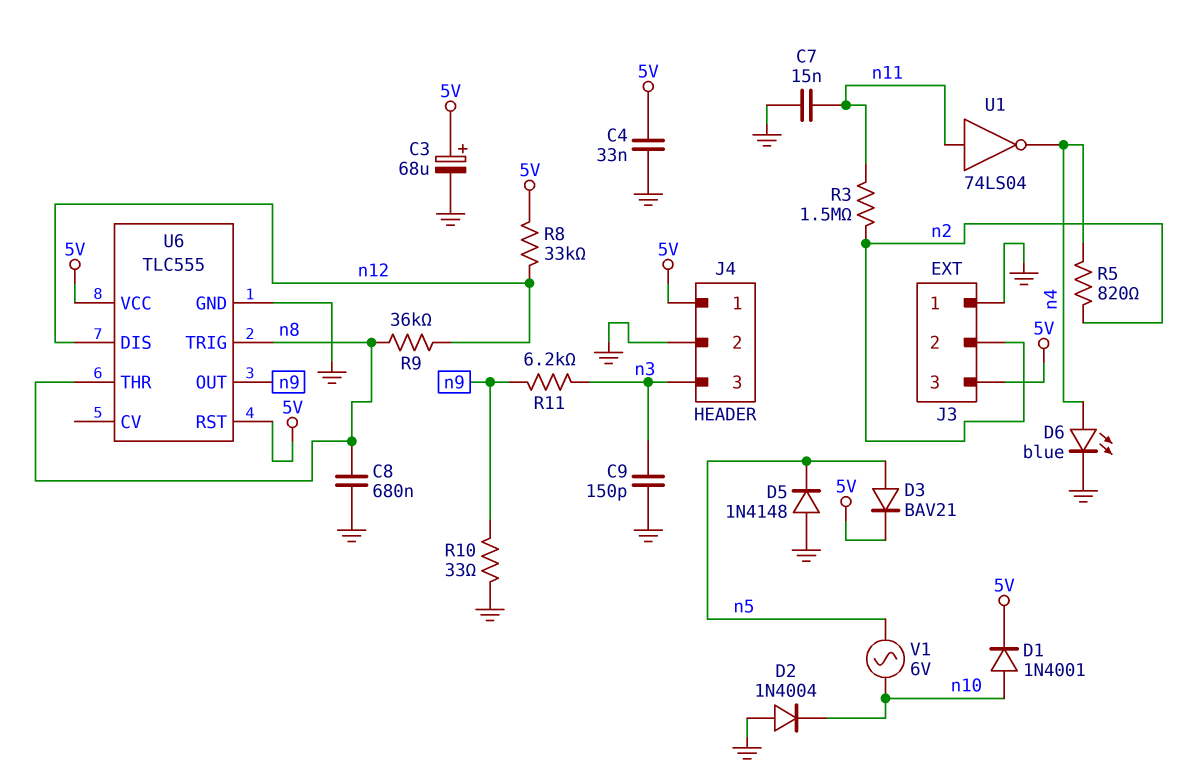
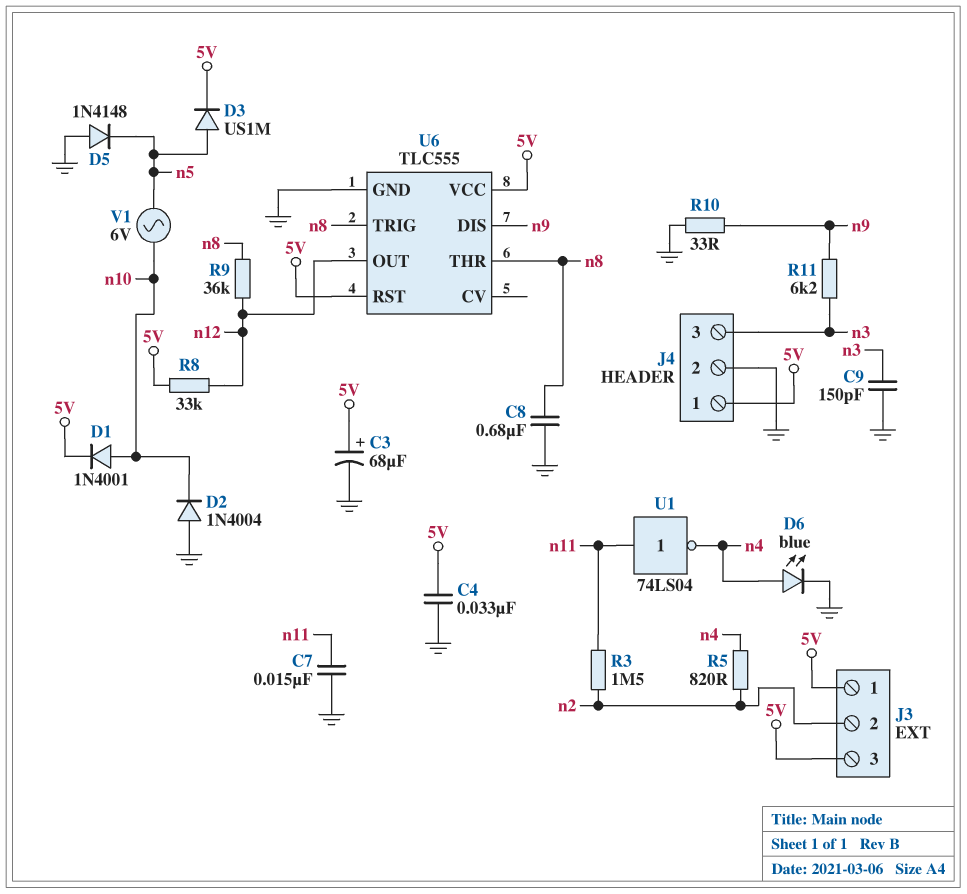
D3: diode BAV21 (A n5, K 5V) -> diode US1M (A n5, K 5V)
J3 pin 1: GND -> 5V
U6 pin DIS: n12 -> n9
U6 pin OUT: n9 -> n12

